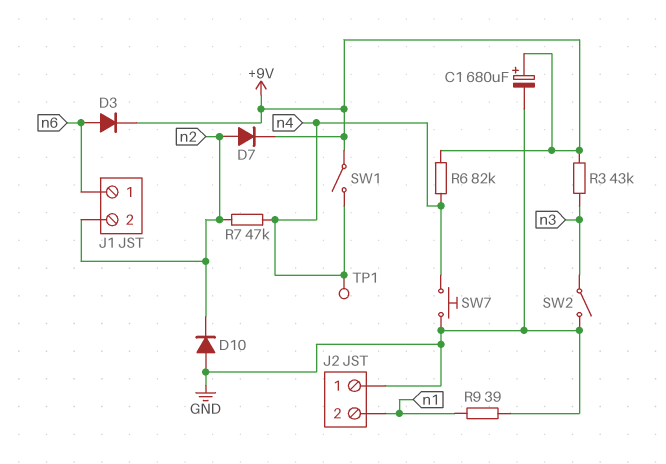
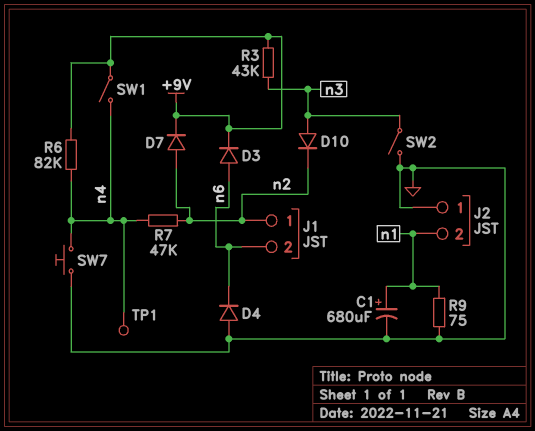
C1: 680uF (plus +9V, minus GND) -> 680uF (plus n1, minus GND)
D4: none -> diode (A GND, K n6)
D10: diode (A GND, K n2) -> diode (A n3, K n2)
J1 pin 1: n6 -> n2
J1 pin 2: n2 -> n6
R9: 39 (GND, n1) -> 75 (GND, n1)

